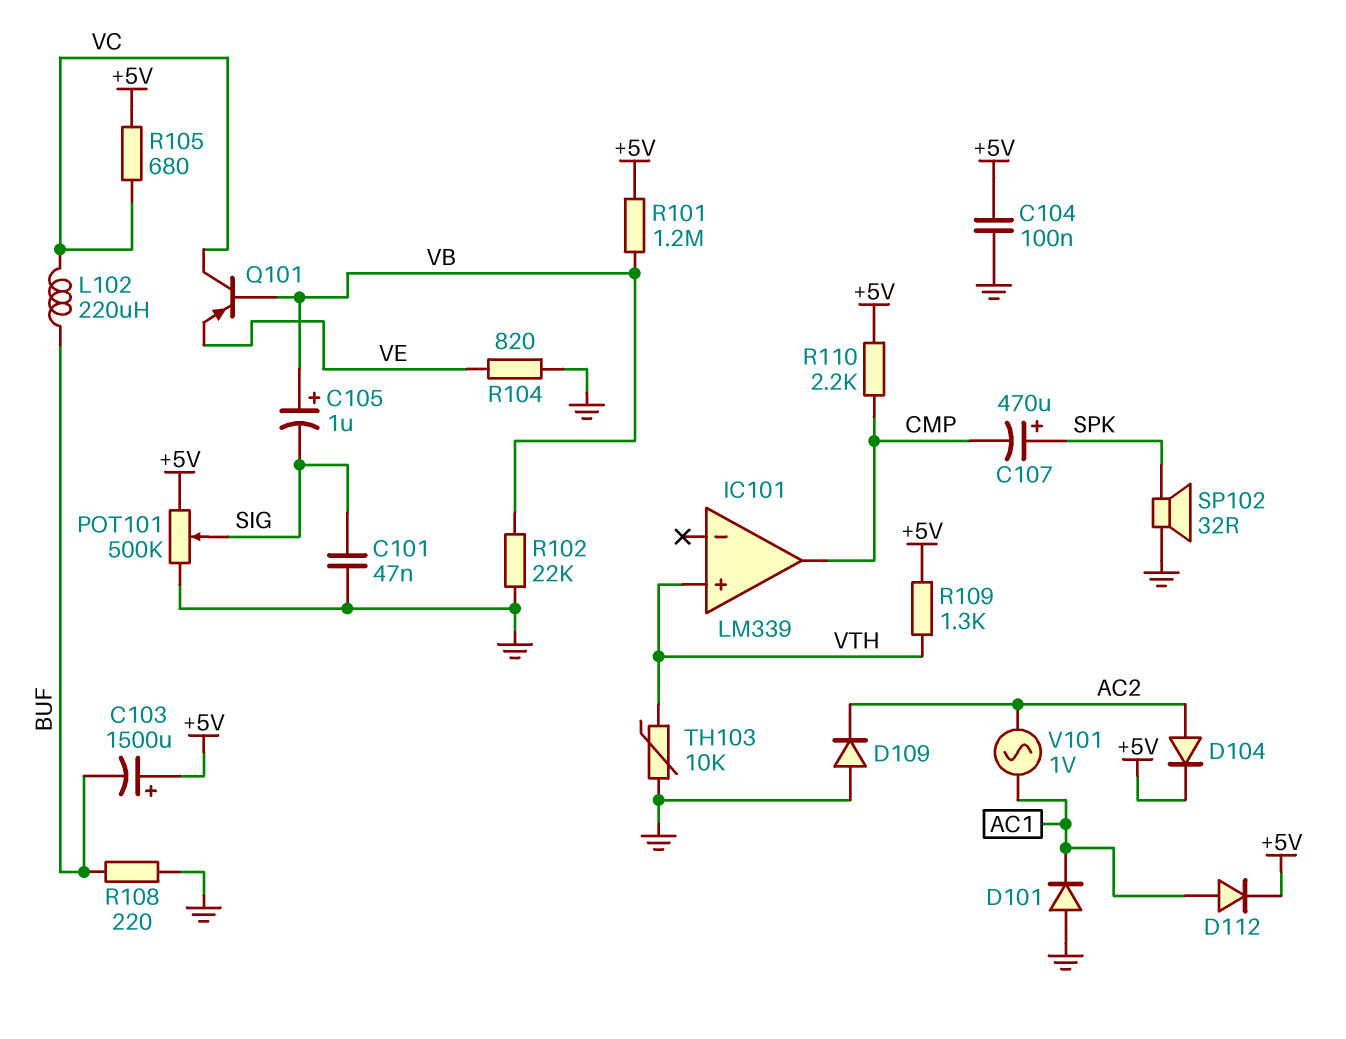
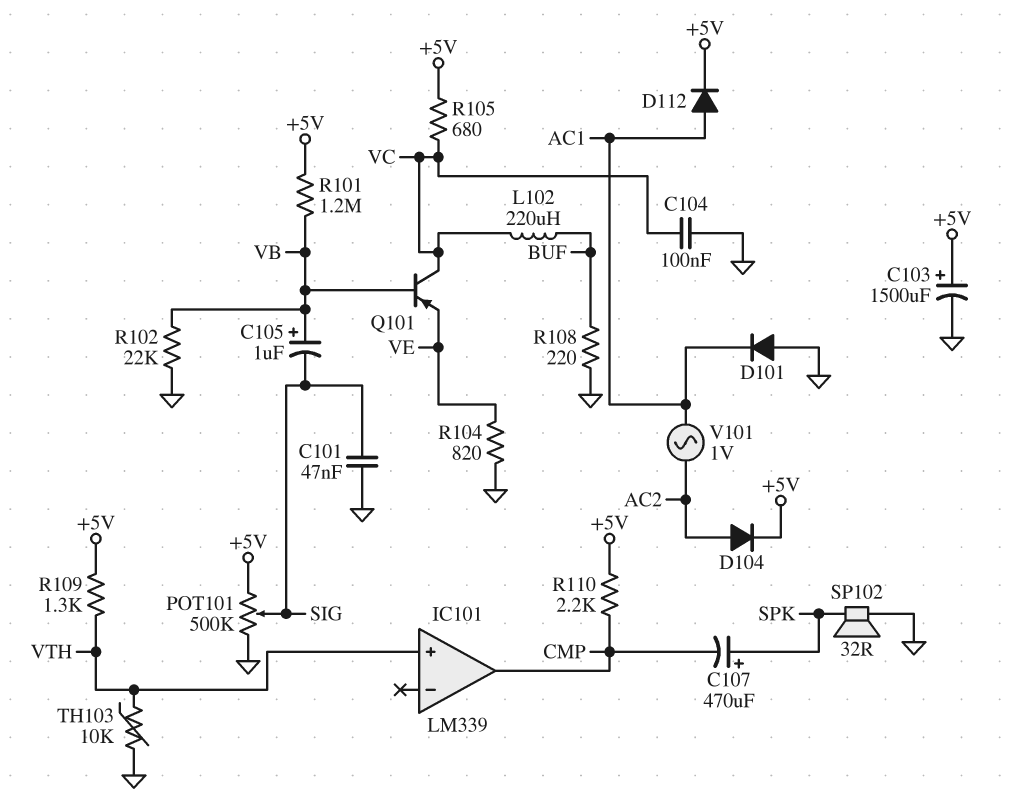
C103: 1500uF (plus +5V, minus BUF) -> 1500uF (plus +5V, minus GND)
C104: 100nF (+5V, GND) -> 100nF (GND, VC)
D109: diode (A GND, K AC2) -> none

